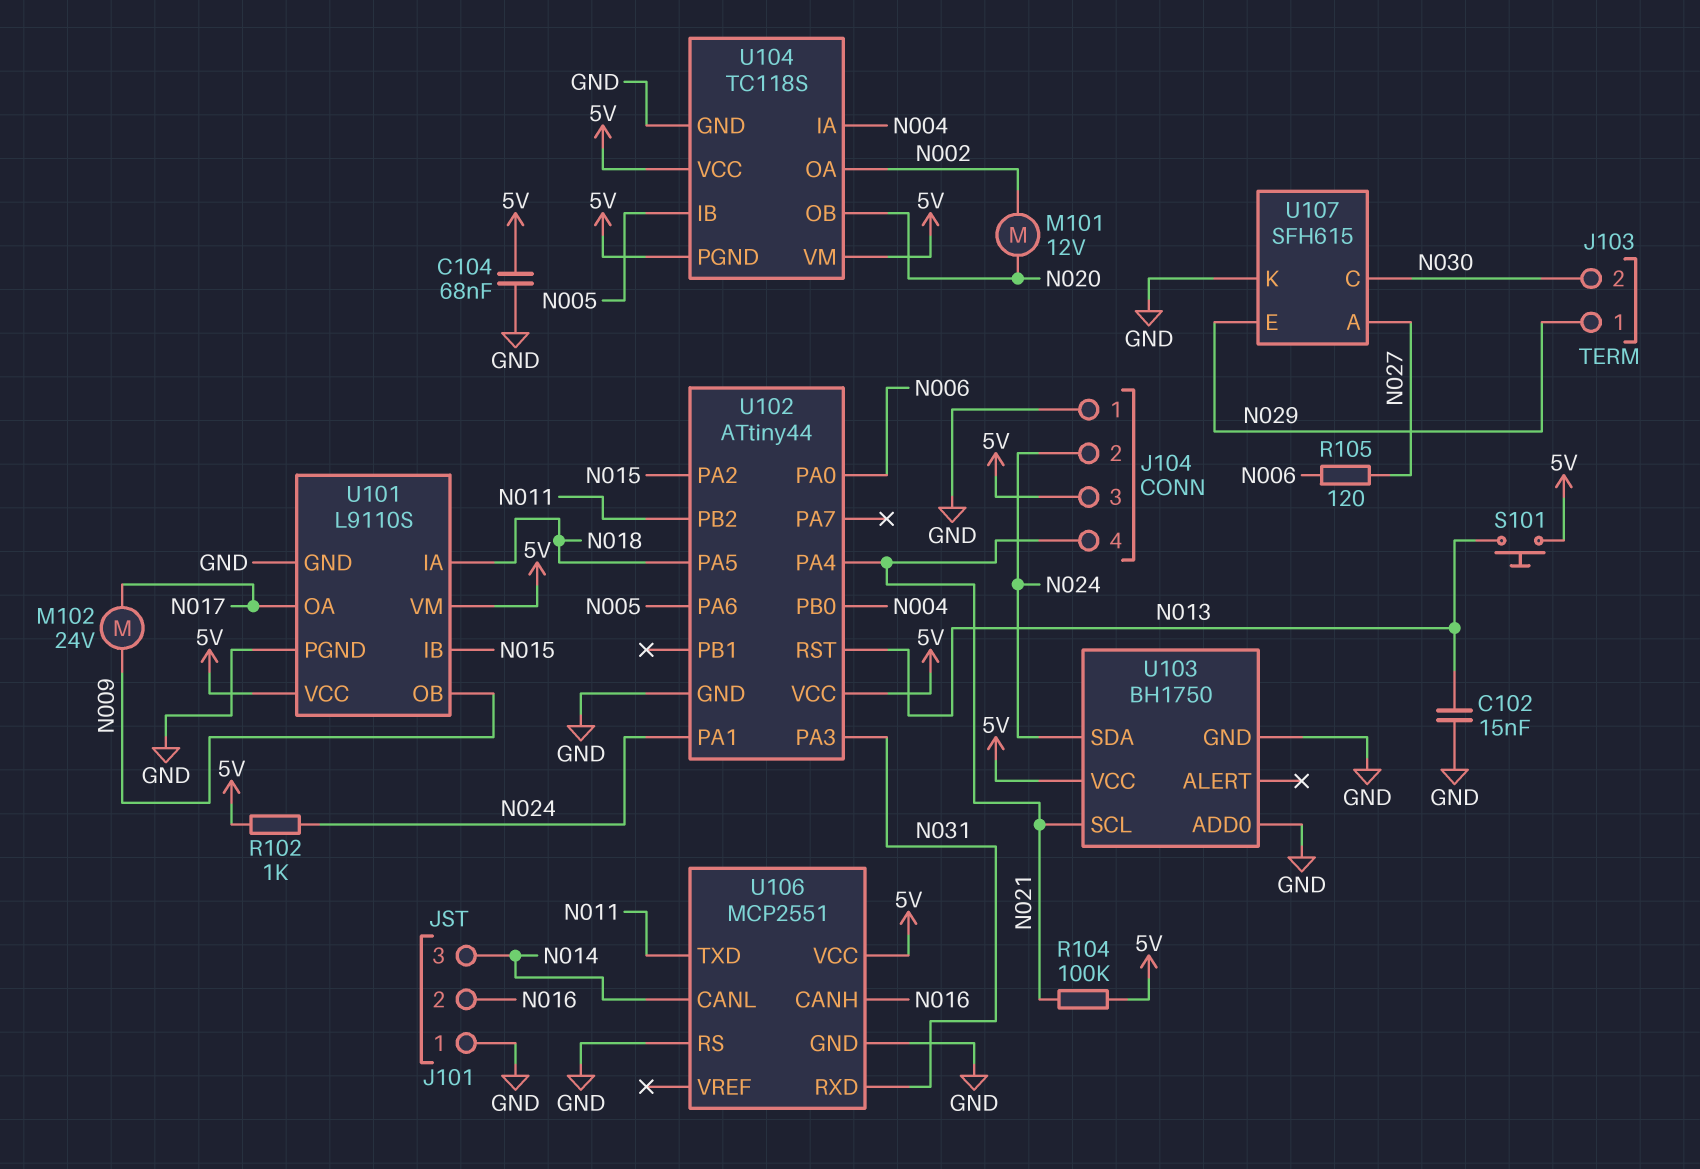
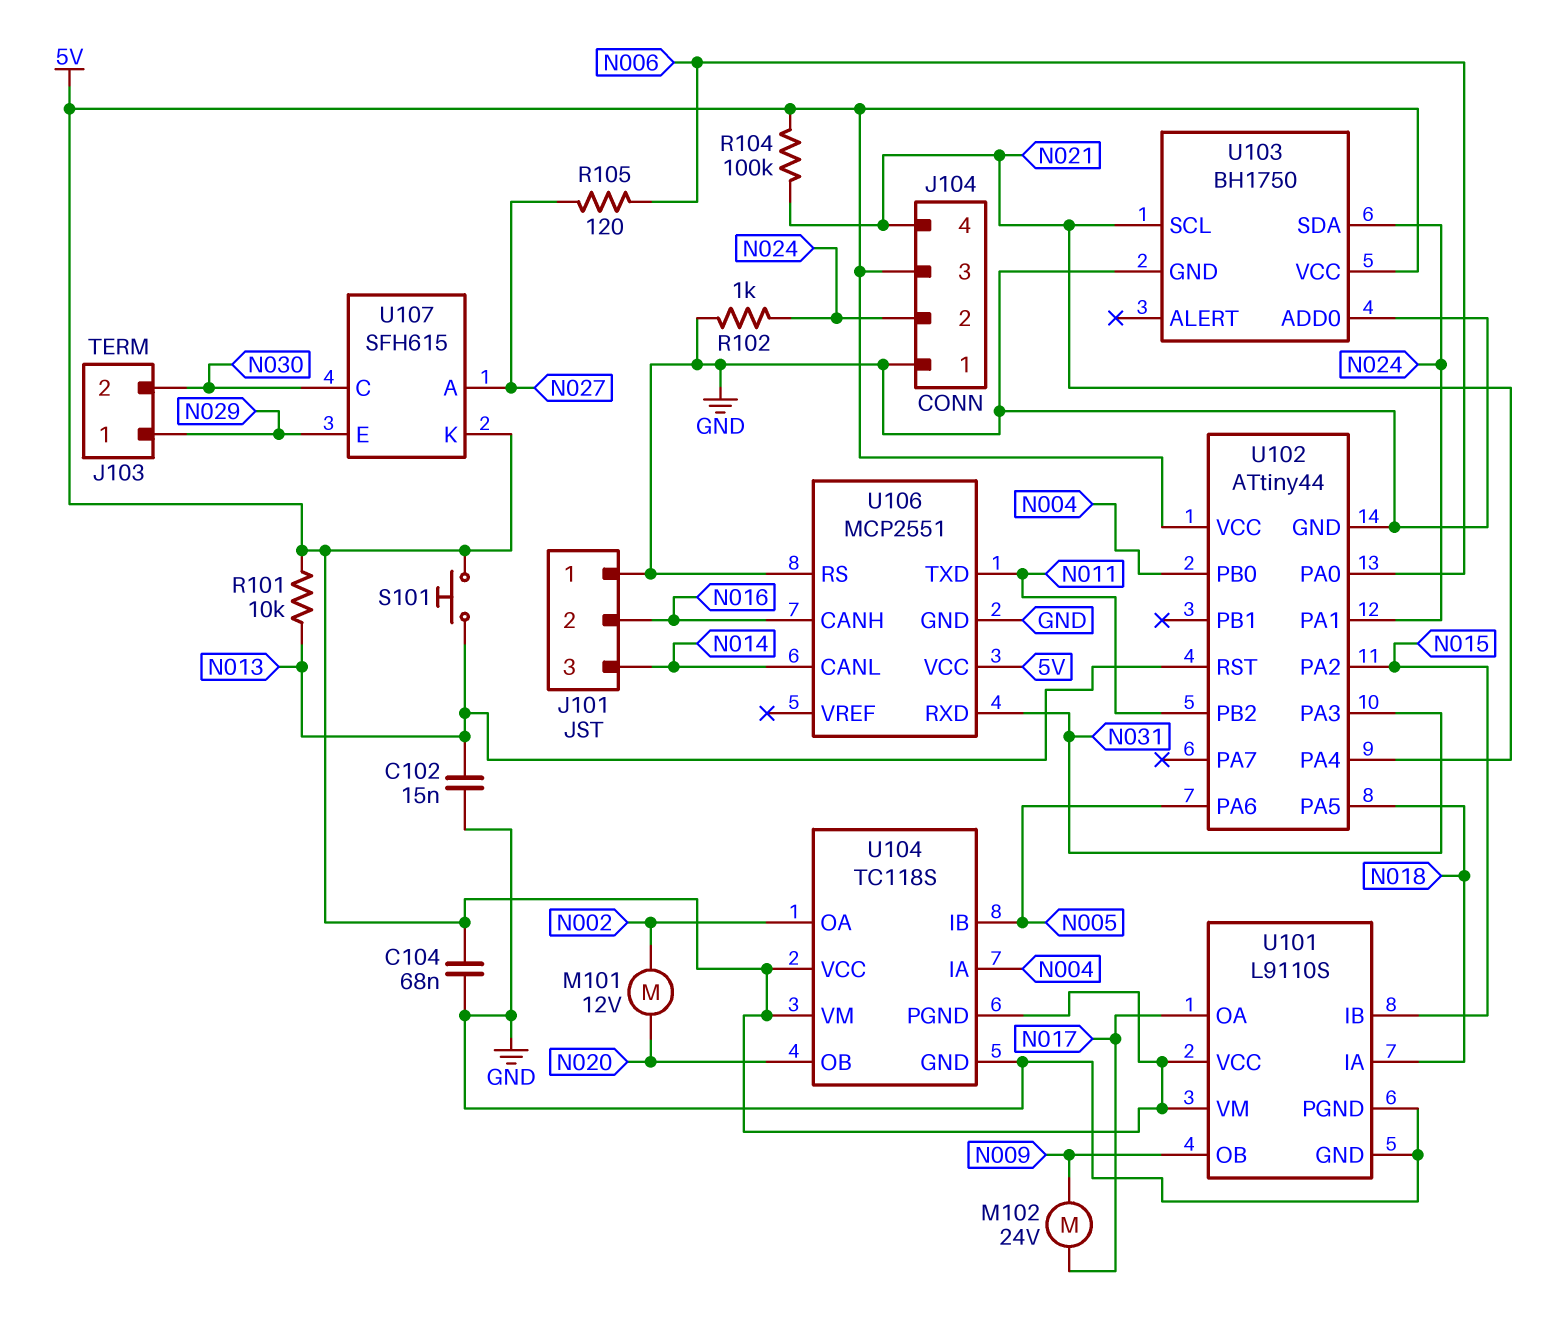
R101: none -> 10k (5V, N013)
R102: 1k (5V, N024) -> 1k (GND, N024)
U107 pin K: GND -> 5V

